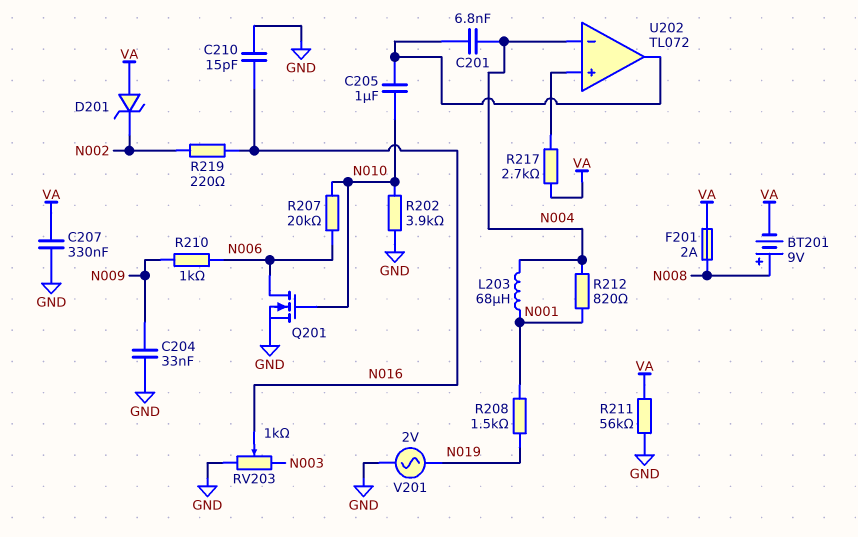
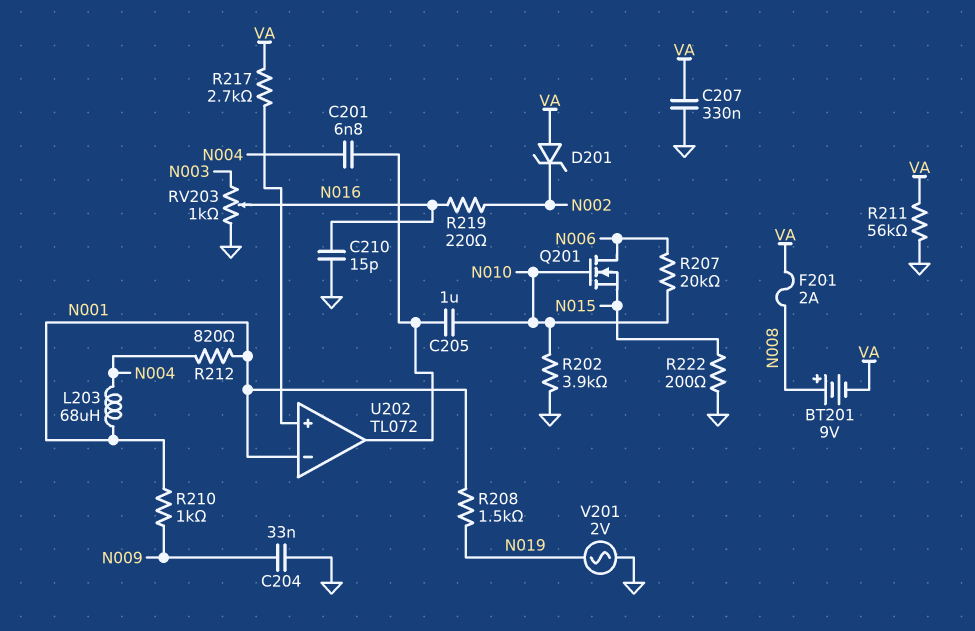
Q201: NMOS (G N010, D N006, S GND) -> NMOS (G N010, D N006, S N015)
R210: 1k (N006, N009) -> 1k (N001, N009)
R222: none -> 200 (GND, N015)
U202 pin in-: N004 -> N001

